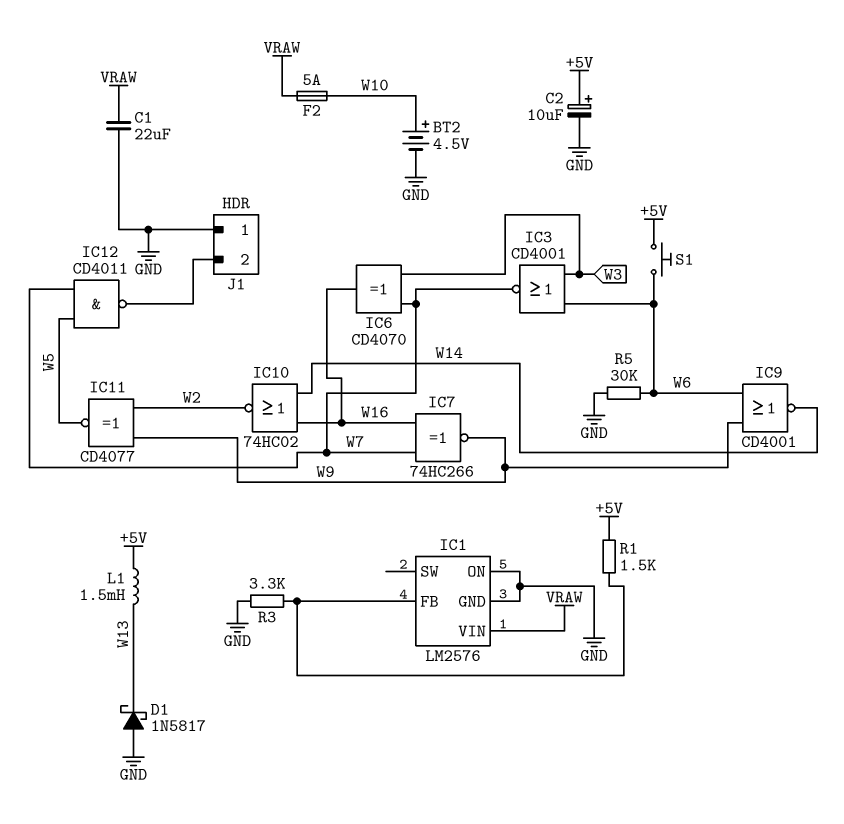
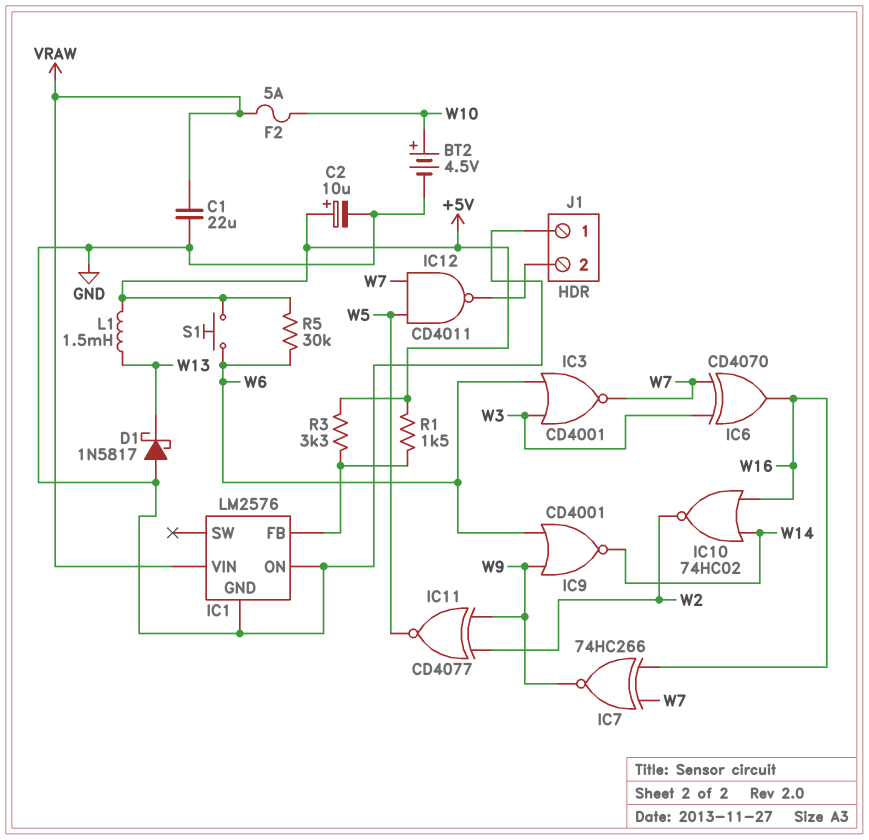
R3: 3.3k (GND, IC1/FB) -> 3.3k (+5V, IC1/FB)
R5: 30k (GND, W6) -> 30k (+5V, W6)

